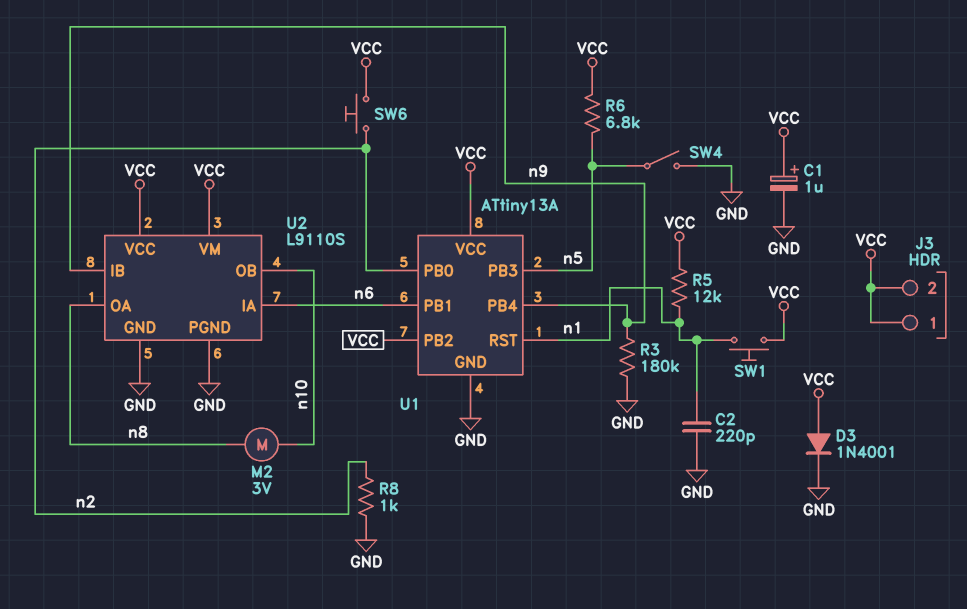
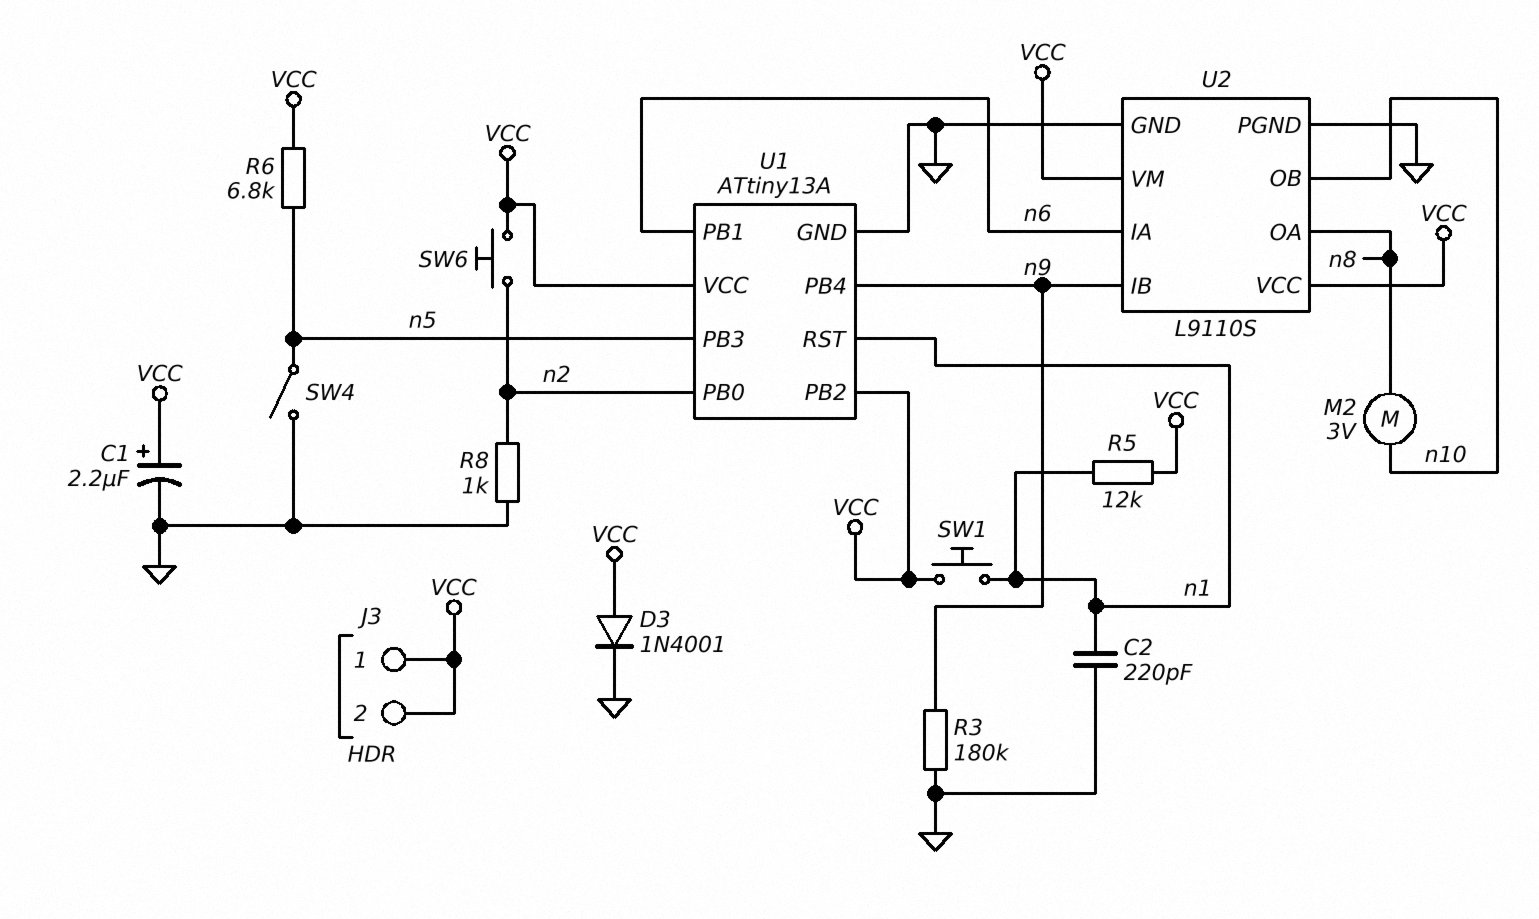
C1: 1uF (plus VCC, minus GND) -> 2.2uF (plus VCC, minus GND)

